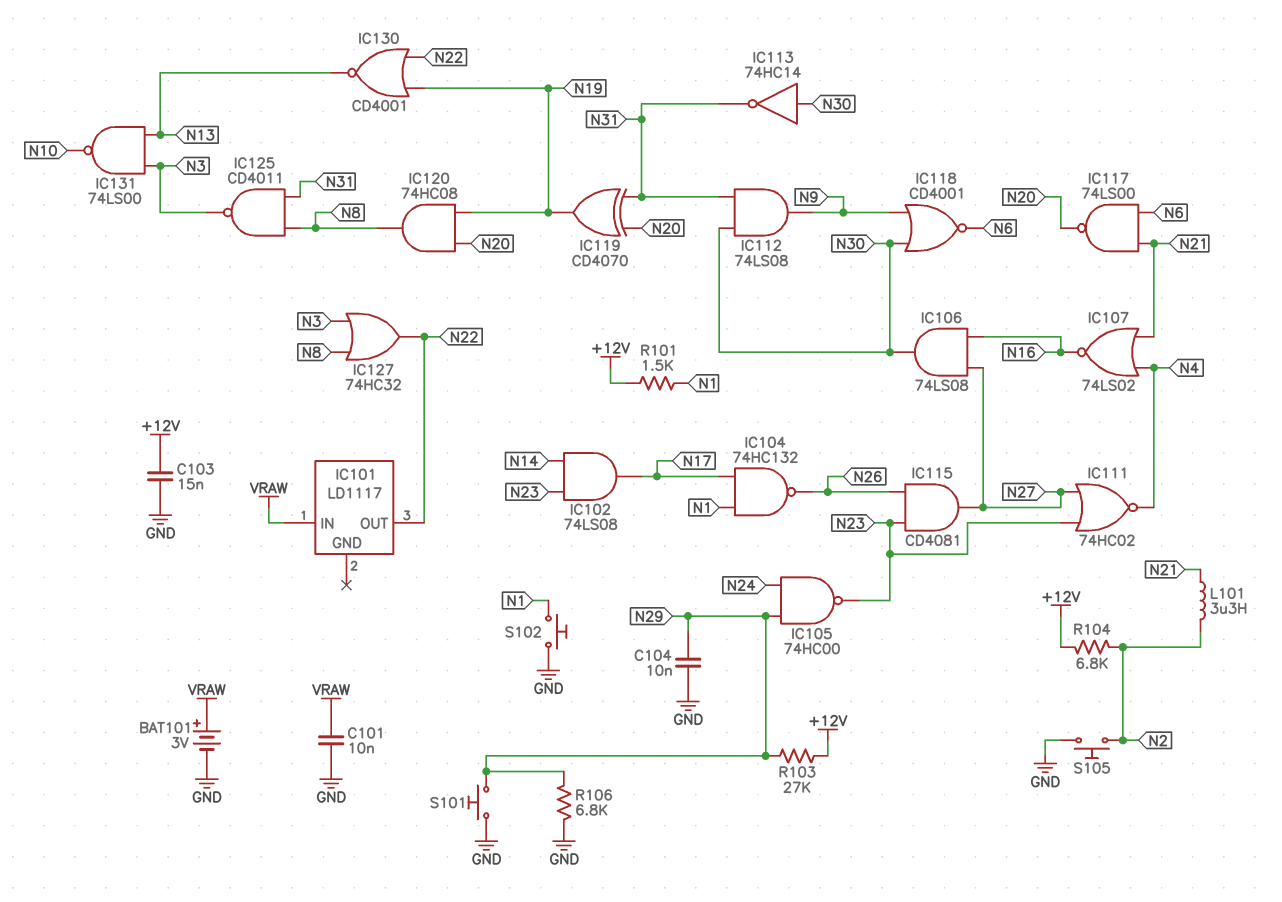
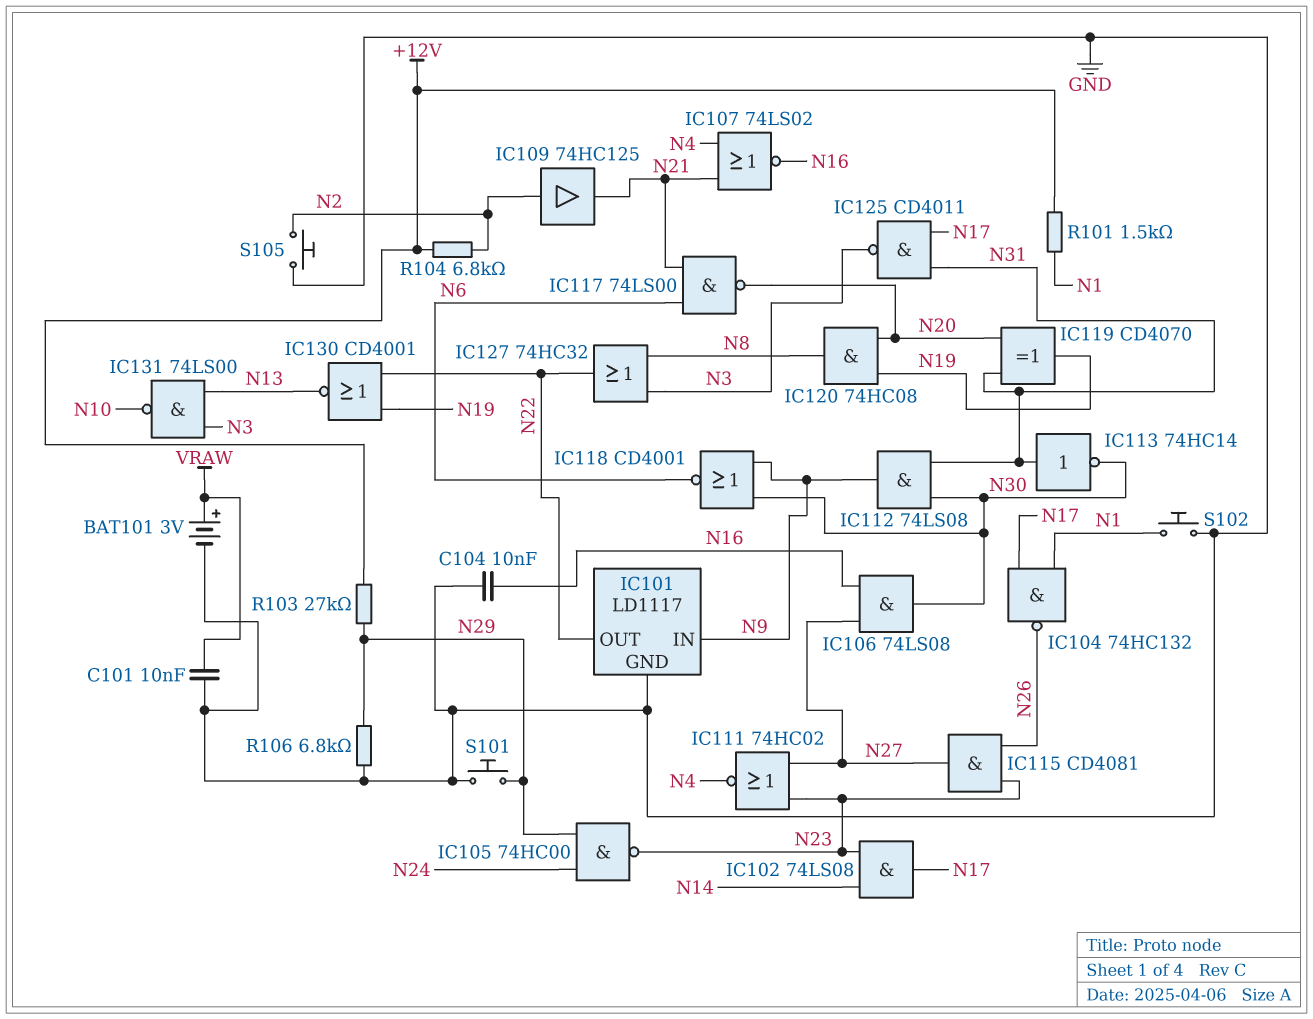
C103: 15nF (+12V, GND) -> none
C104: 10nF (GND, N29) -> 10nF (GND, N16)
IC101 pin GND: none -> GND
IC101 pin IN: VRAW -> N9
IC109: none -> buffer 74HC125 (in N2, out N21)
IC113: NOT 74HC14 (in N30, out N31) -> NOT 74HC14 (in N31, out N30)
IC125: NAND CD4011 (in N8, in N31, out N3) -> NAND CD4011 (in N17, in N31, out N3)
L101: 3.3uH (N2, N21) -> none

